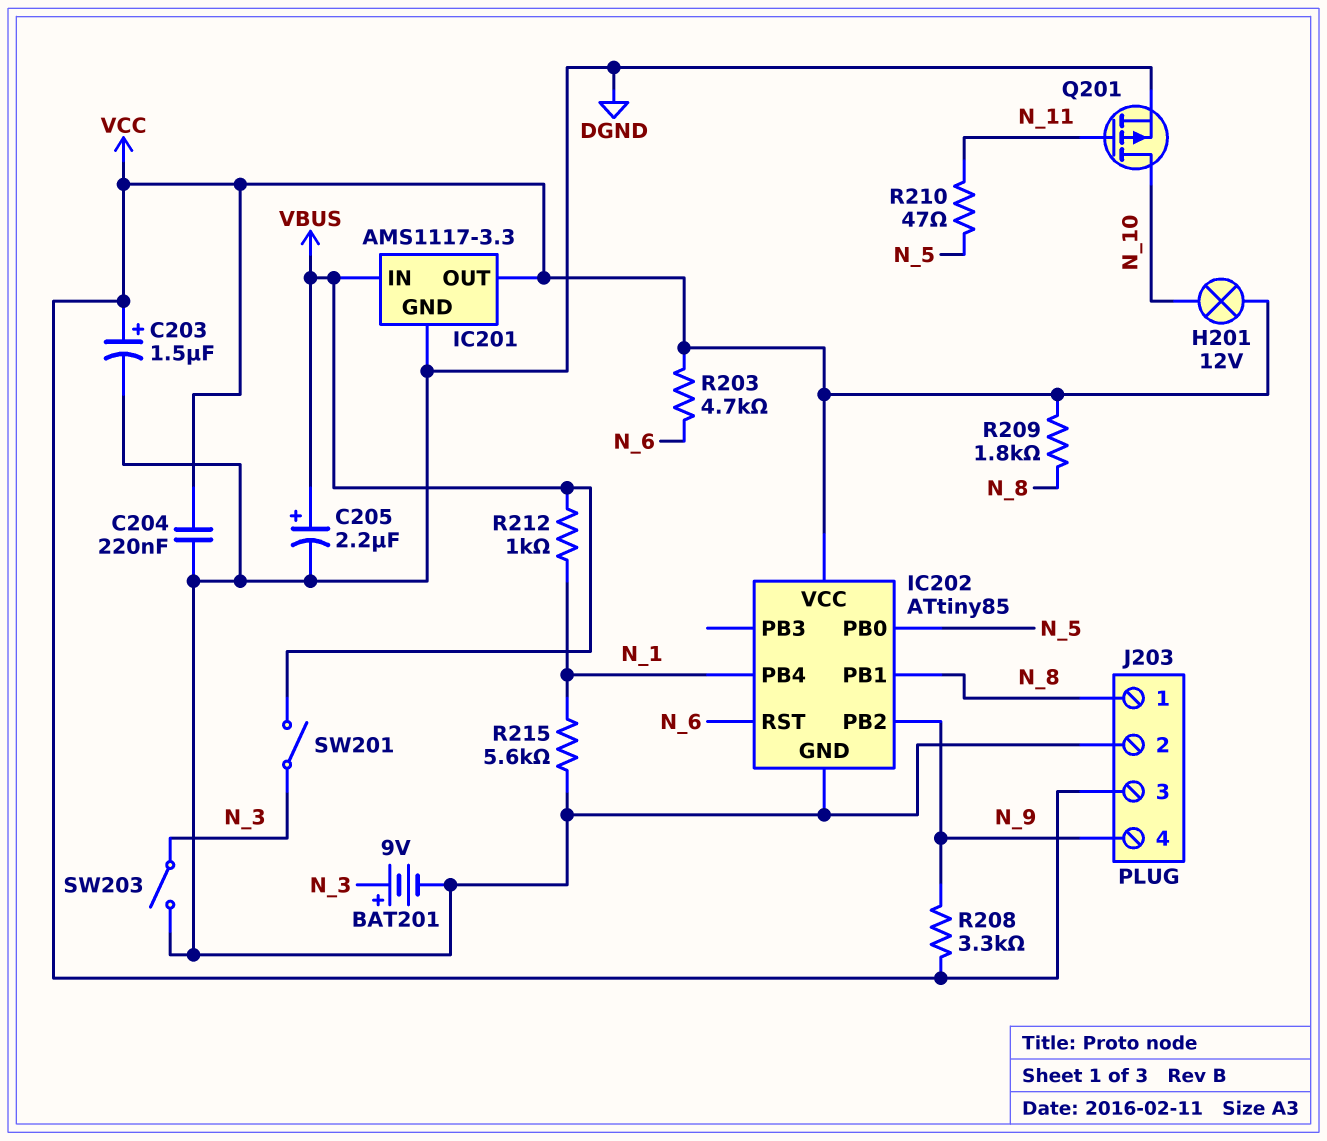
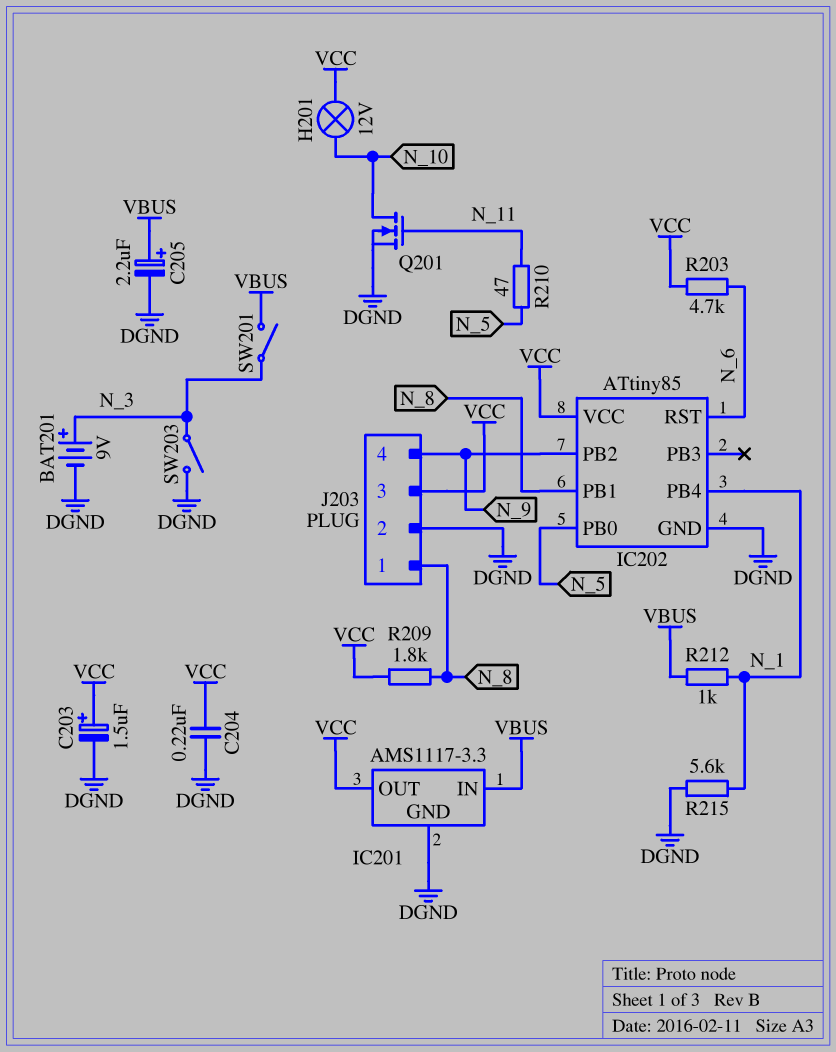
Q201: PMOS (G N_11, D N_10, S DGND) -> NMOS (G N_11, D N_10, S DGND)
R208: 3.3k (N_9, VCC) -> none

